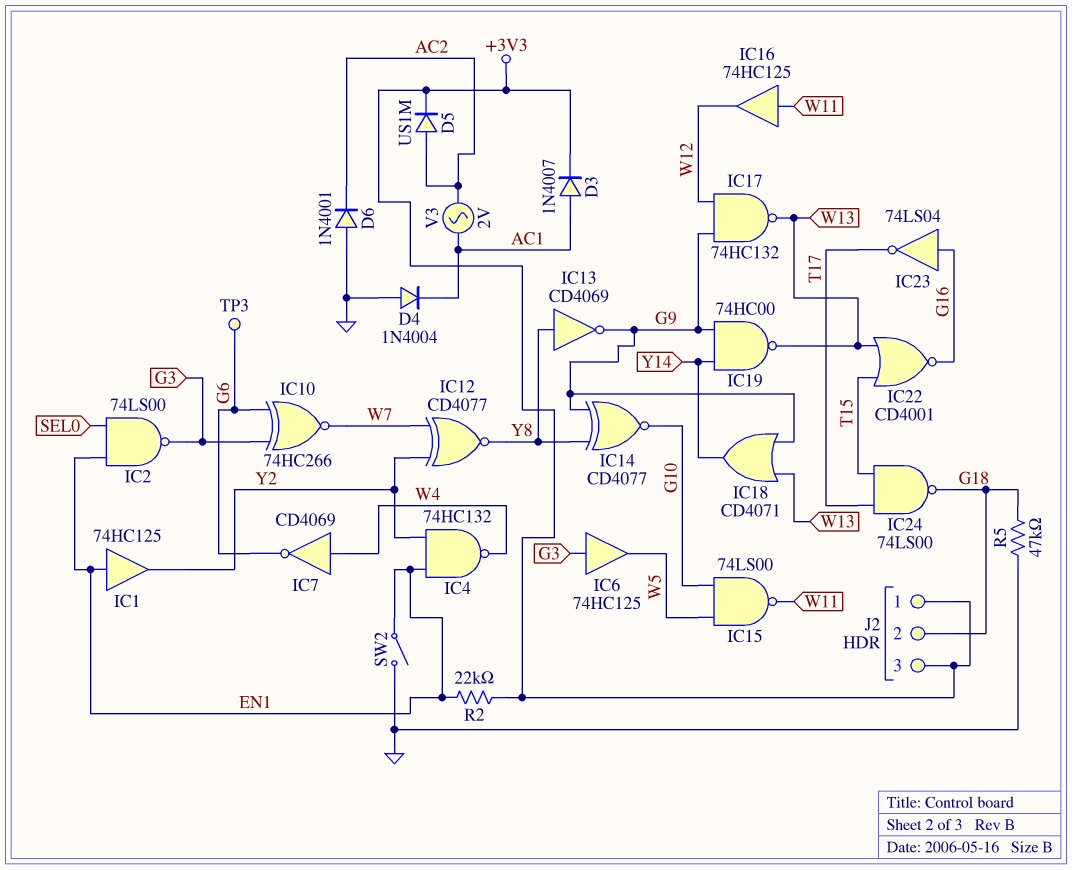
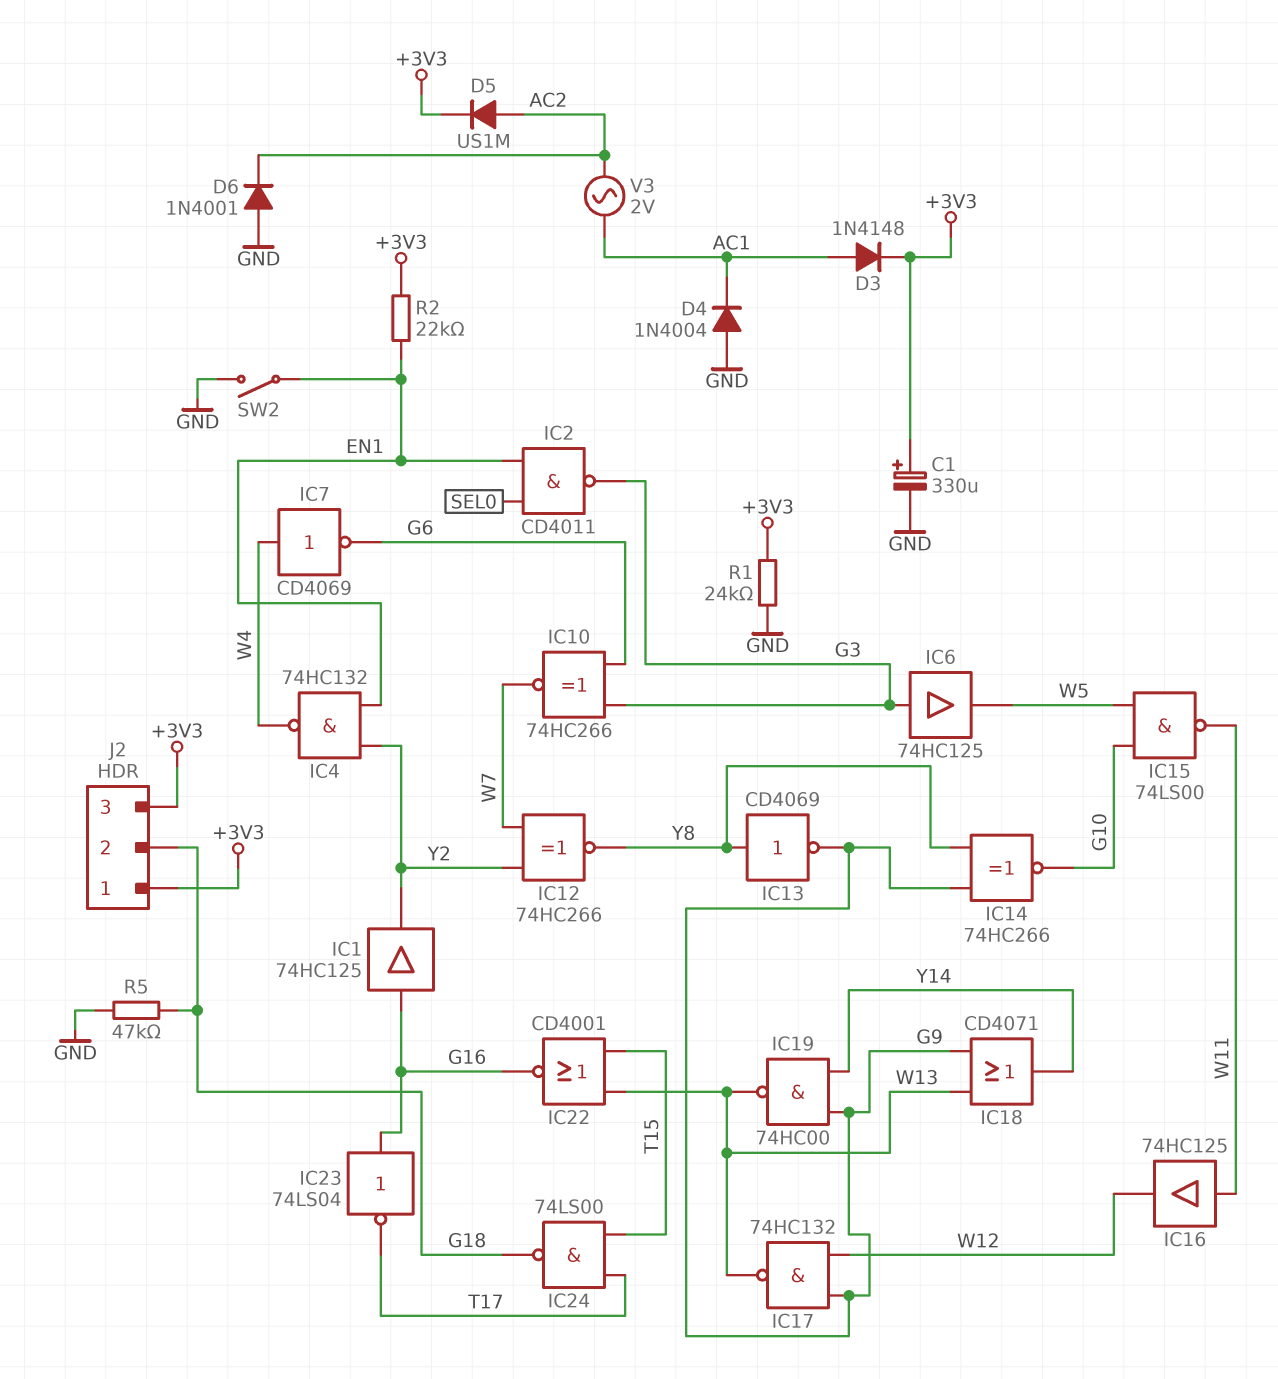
C1: none -> 330uF (plus +3V3, minus GND)
D3: diode 1N4007 (A AC1, K +3V3) -> diode 1N4148 (A AC1, K +3V3)
IC1: buffer 74HC125 (in EN1, out Y2) -> buffer 74HC125 (in G16, out Y2)
IC2: NAND 74LS00 (in EN1, in SEL0, out G3) -> NAND CD4011 (in EN1, in SEL0, out G3)
IC12: XNOR CD4077 (in W7, in Y2, out Y8) -> XNOR 74HC266 (in W7, in Y2, out Y8)
IC14: XNOR CD4077 (in G9, in Y8, out G10) -> XNOR 74HC266 (in G9, in Y8, out G10)
R1: none -> 24k (+3V3, GND)
TP3: test point (G6) -> none

